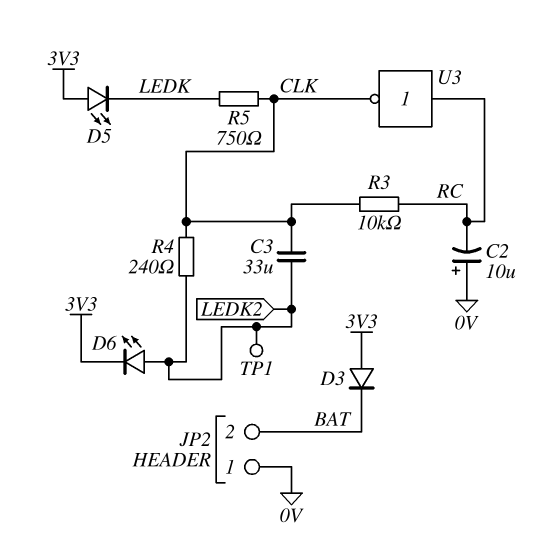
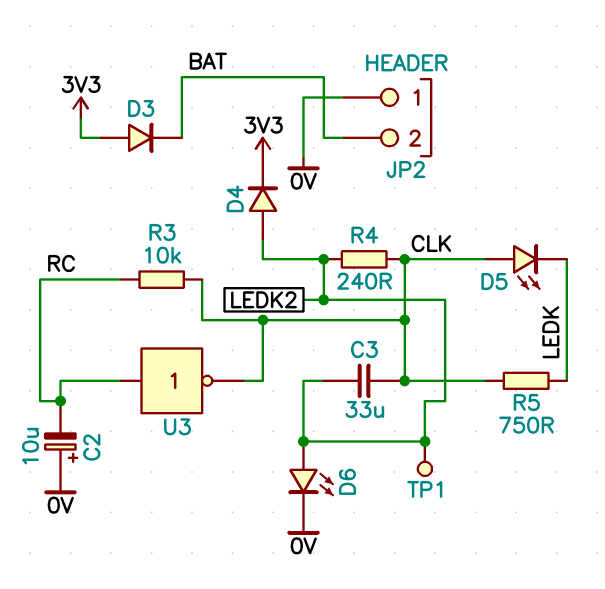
D4: none -> diode (A LEDK2, K 3V3)
D5: LED (A 3V3, K LEDK) -> LED (A CLK, K LEDK)
D6: LED (A LEDK2, K 3V3) -> LED (A LEDK2, K 0V)

